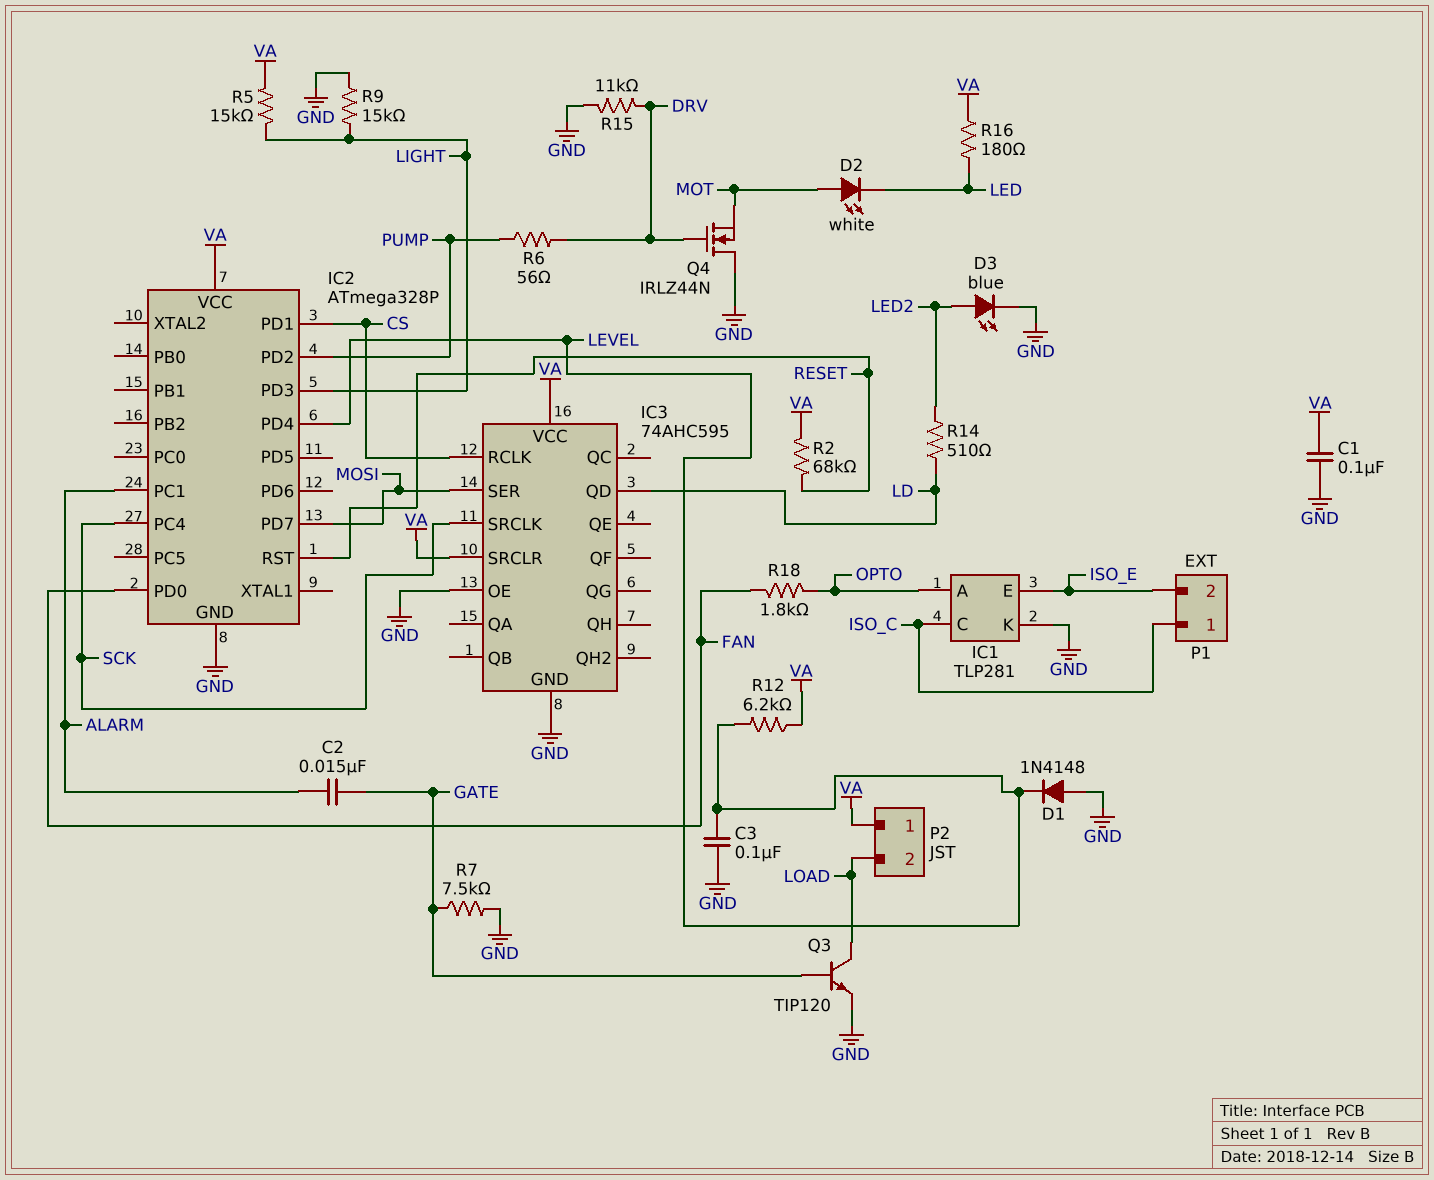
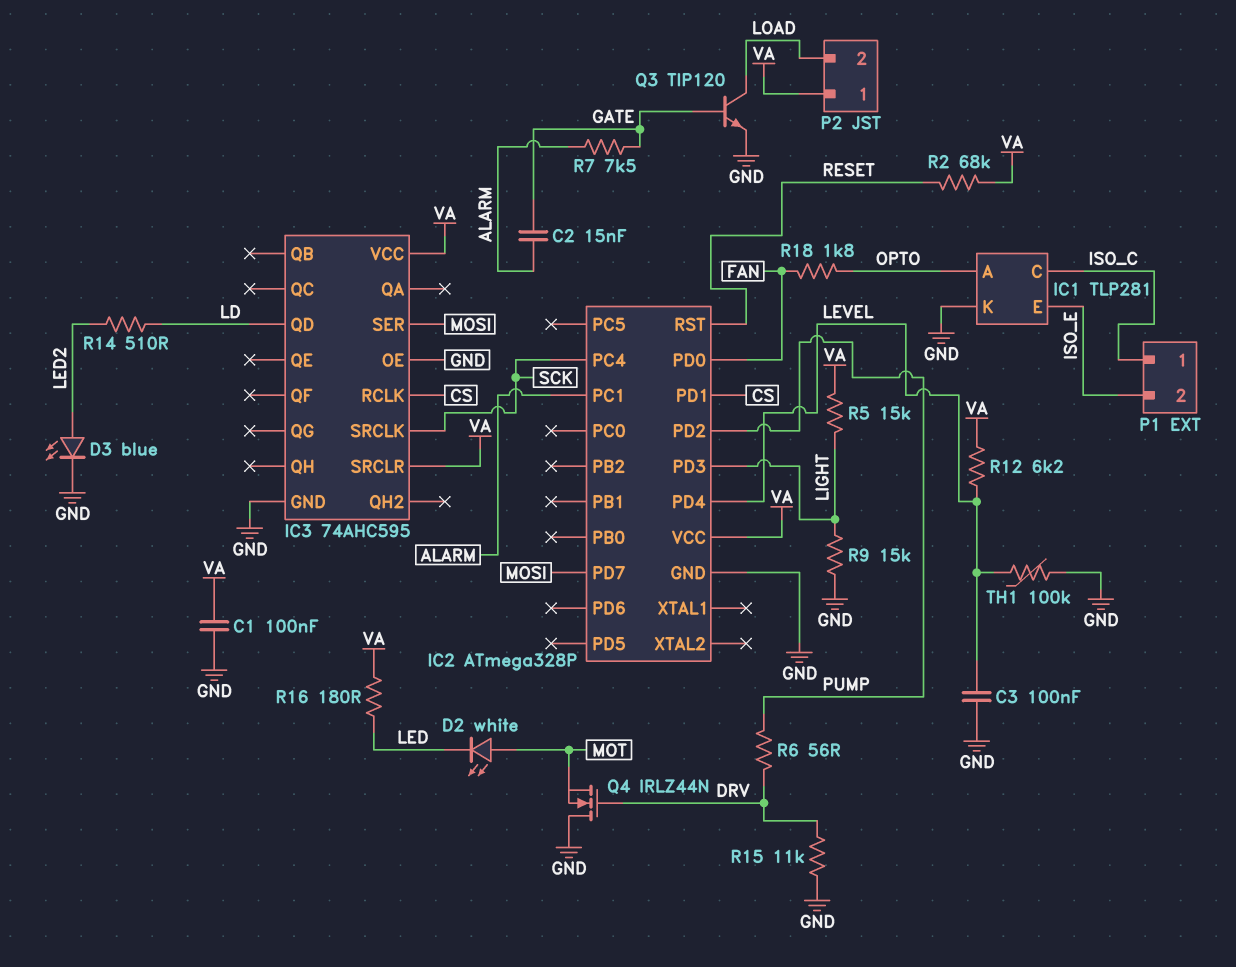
D1: diode 1N4148 (A GND, K LEVEL) -> none
R7: 7.5k (GATE, GND) -> 7.5k (ALARM, GATE)
TH1: none -> 100k (GND, LEVEL)

